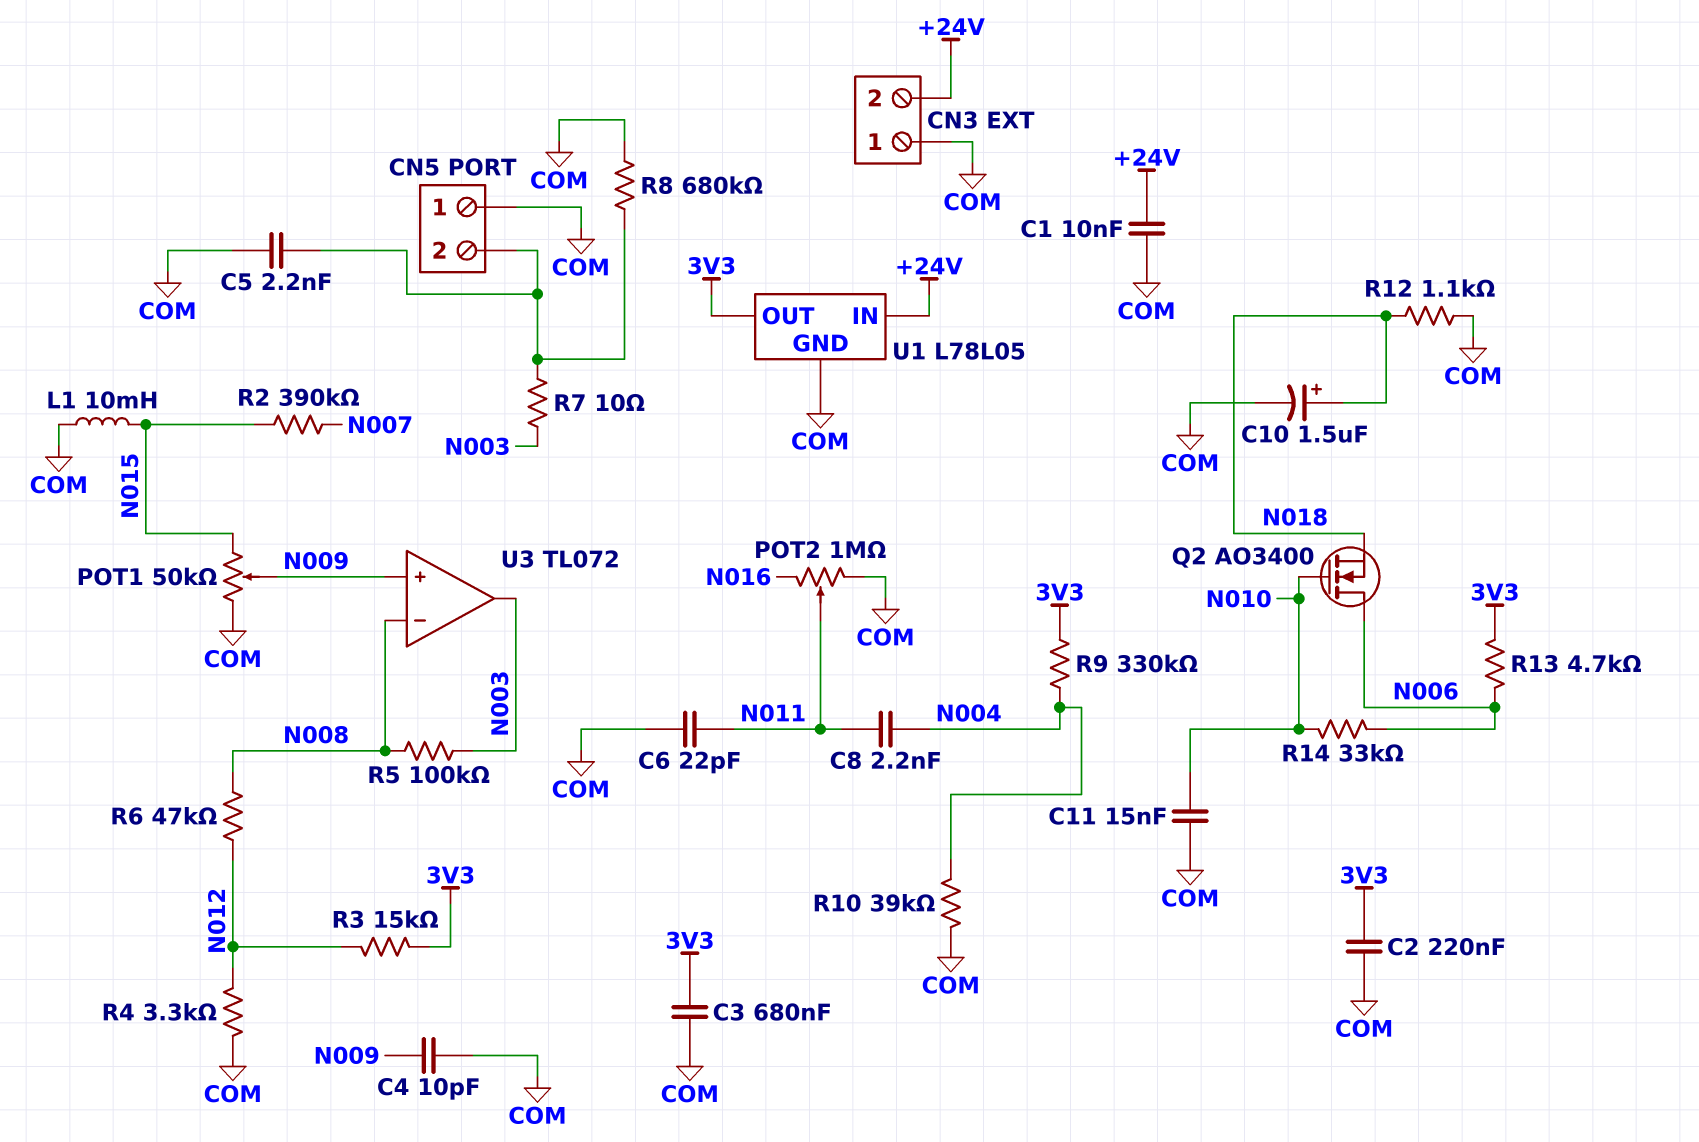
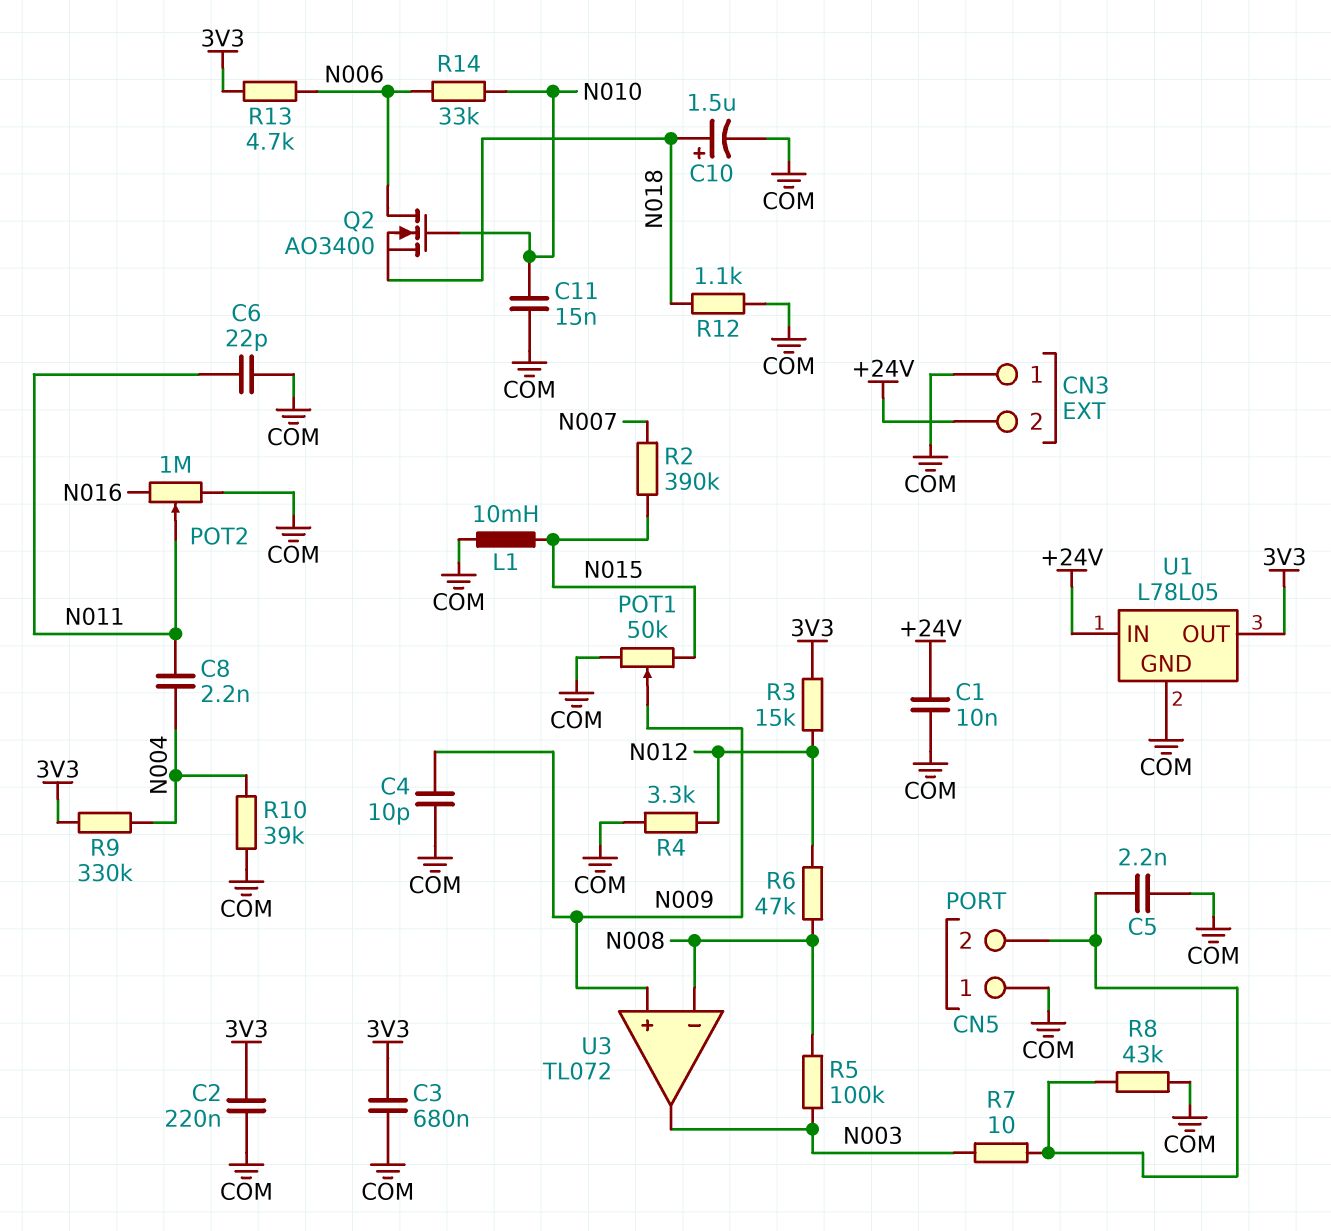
R8: 680k (CN5/2, COM) -> 43k (CN5/2, COM)

